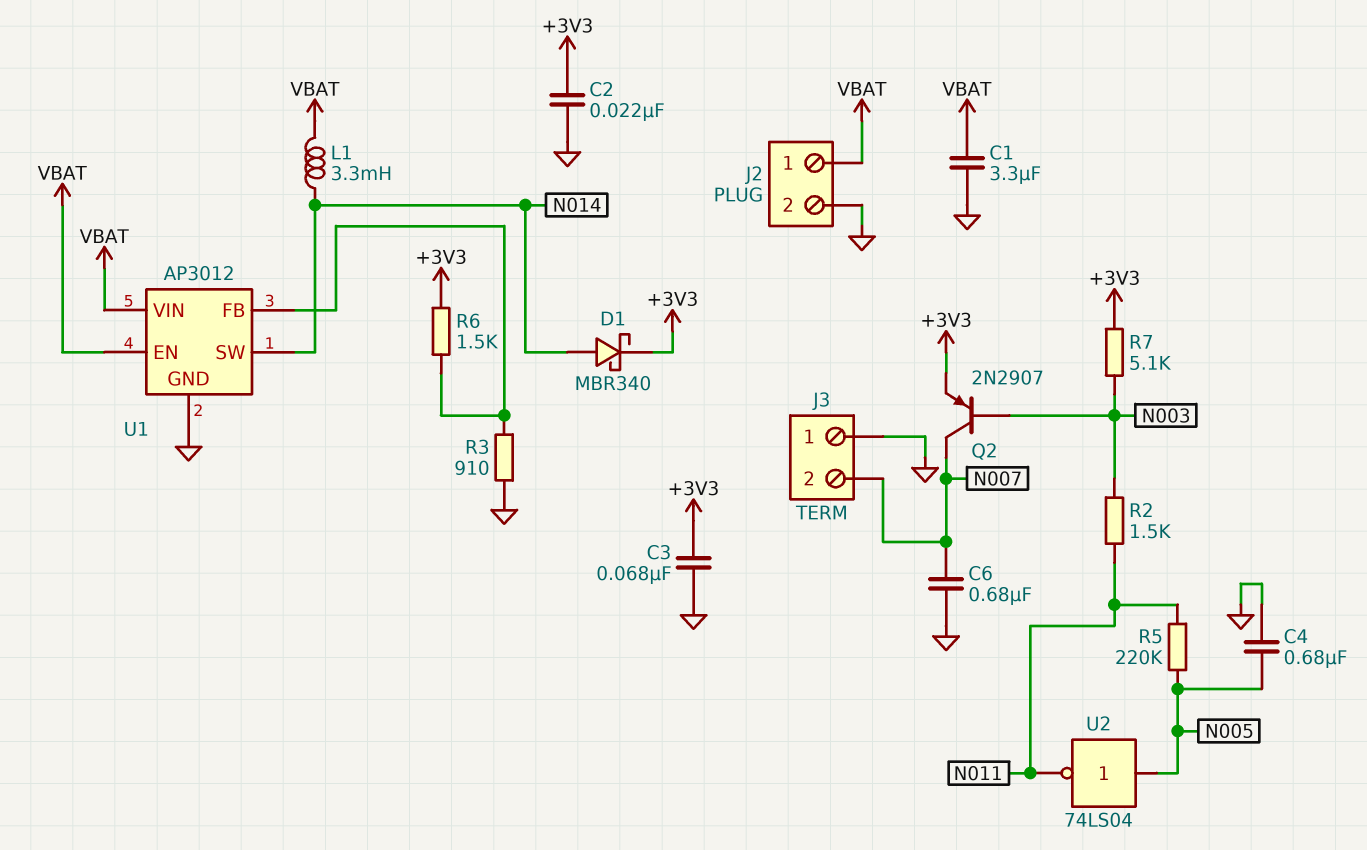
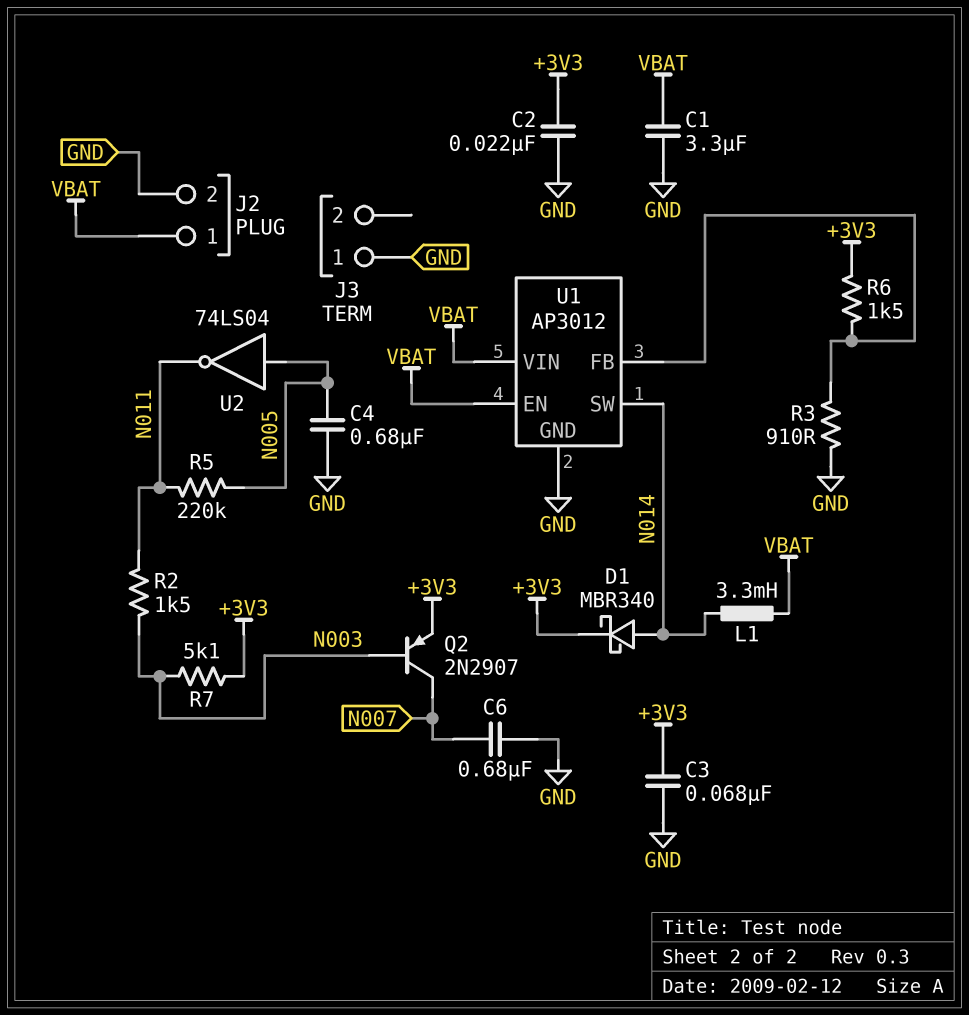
J3 pin 2: N007 -> none

